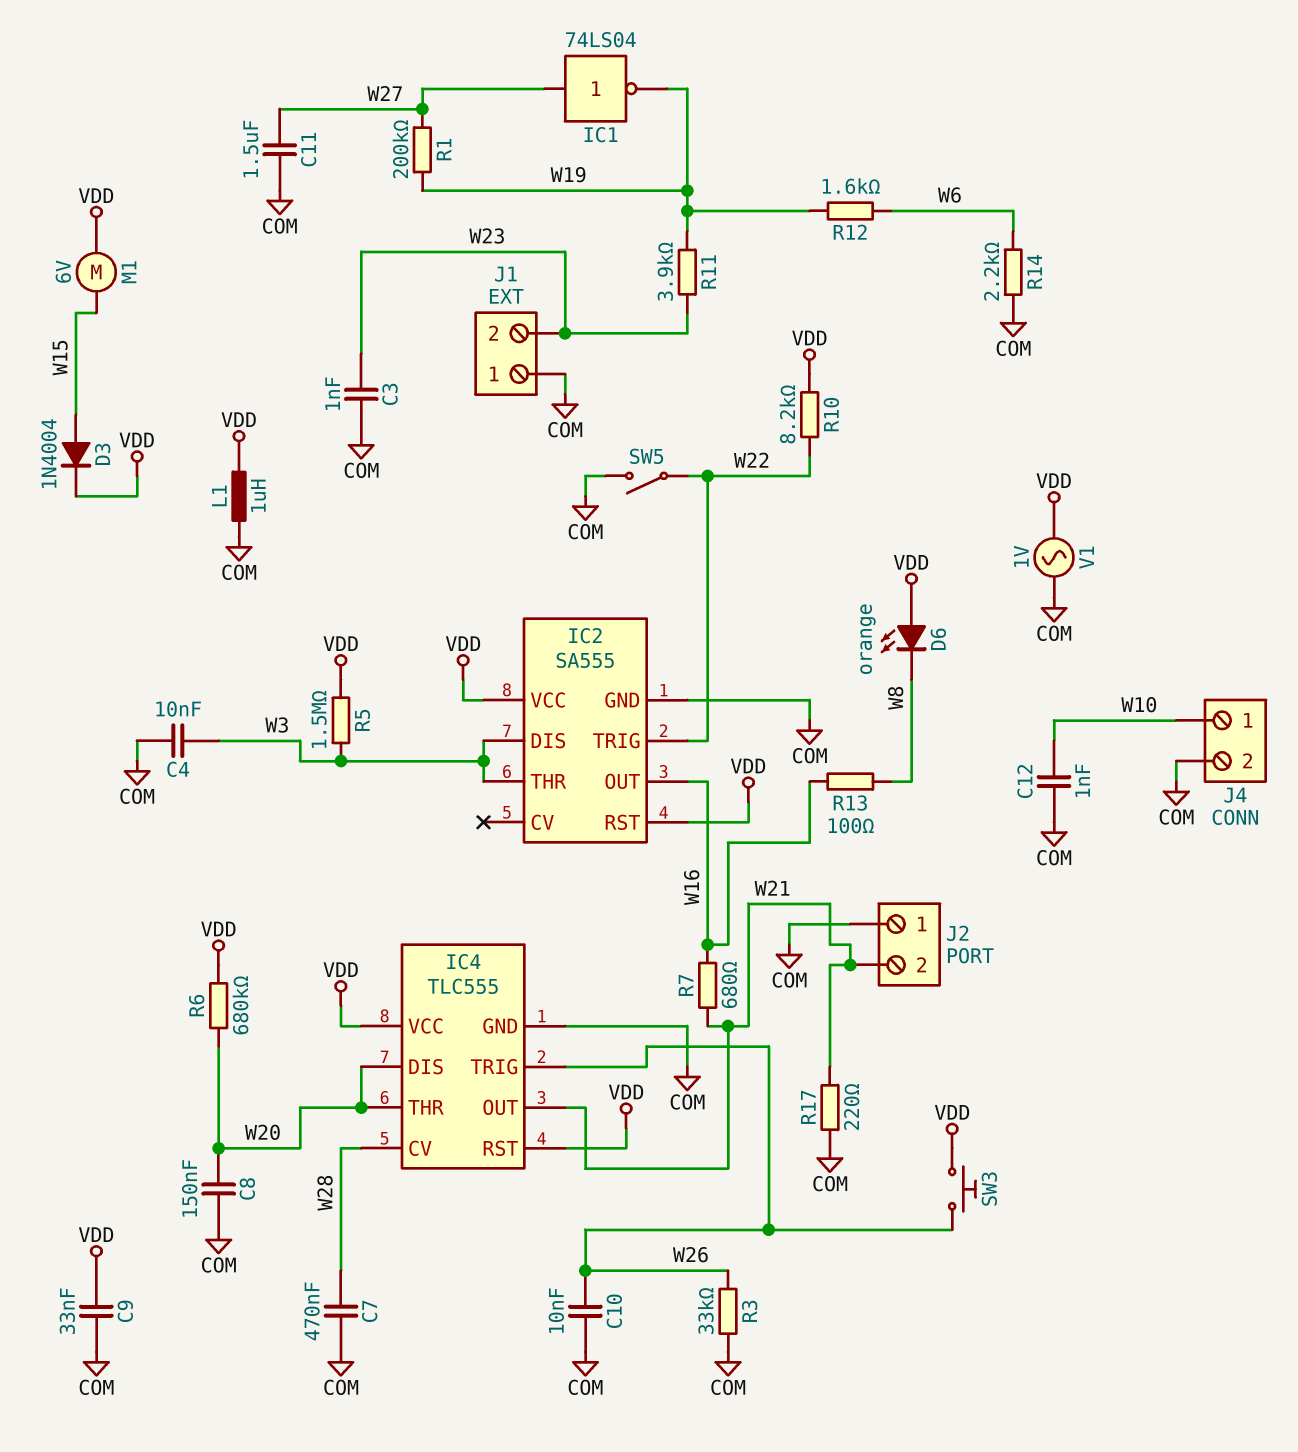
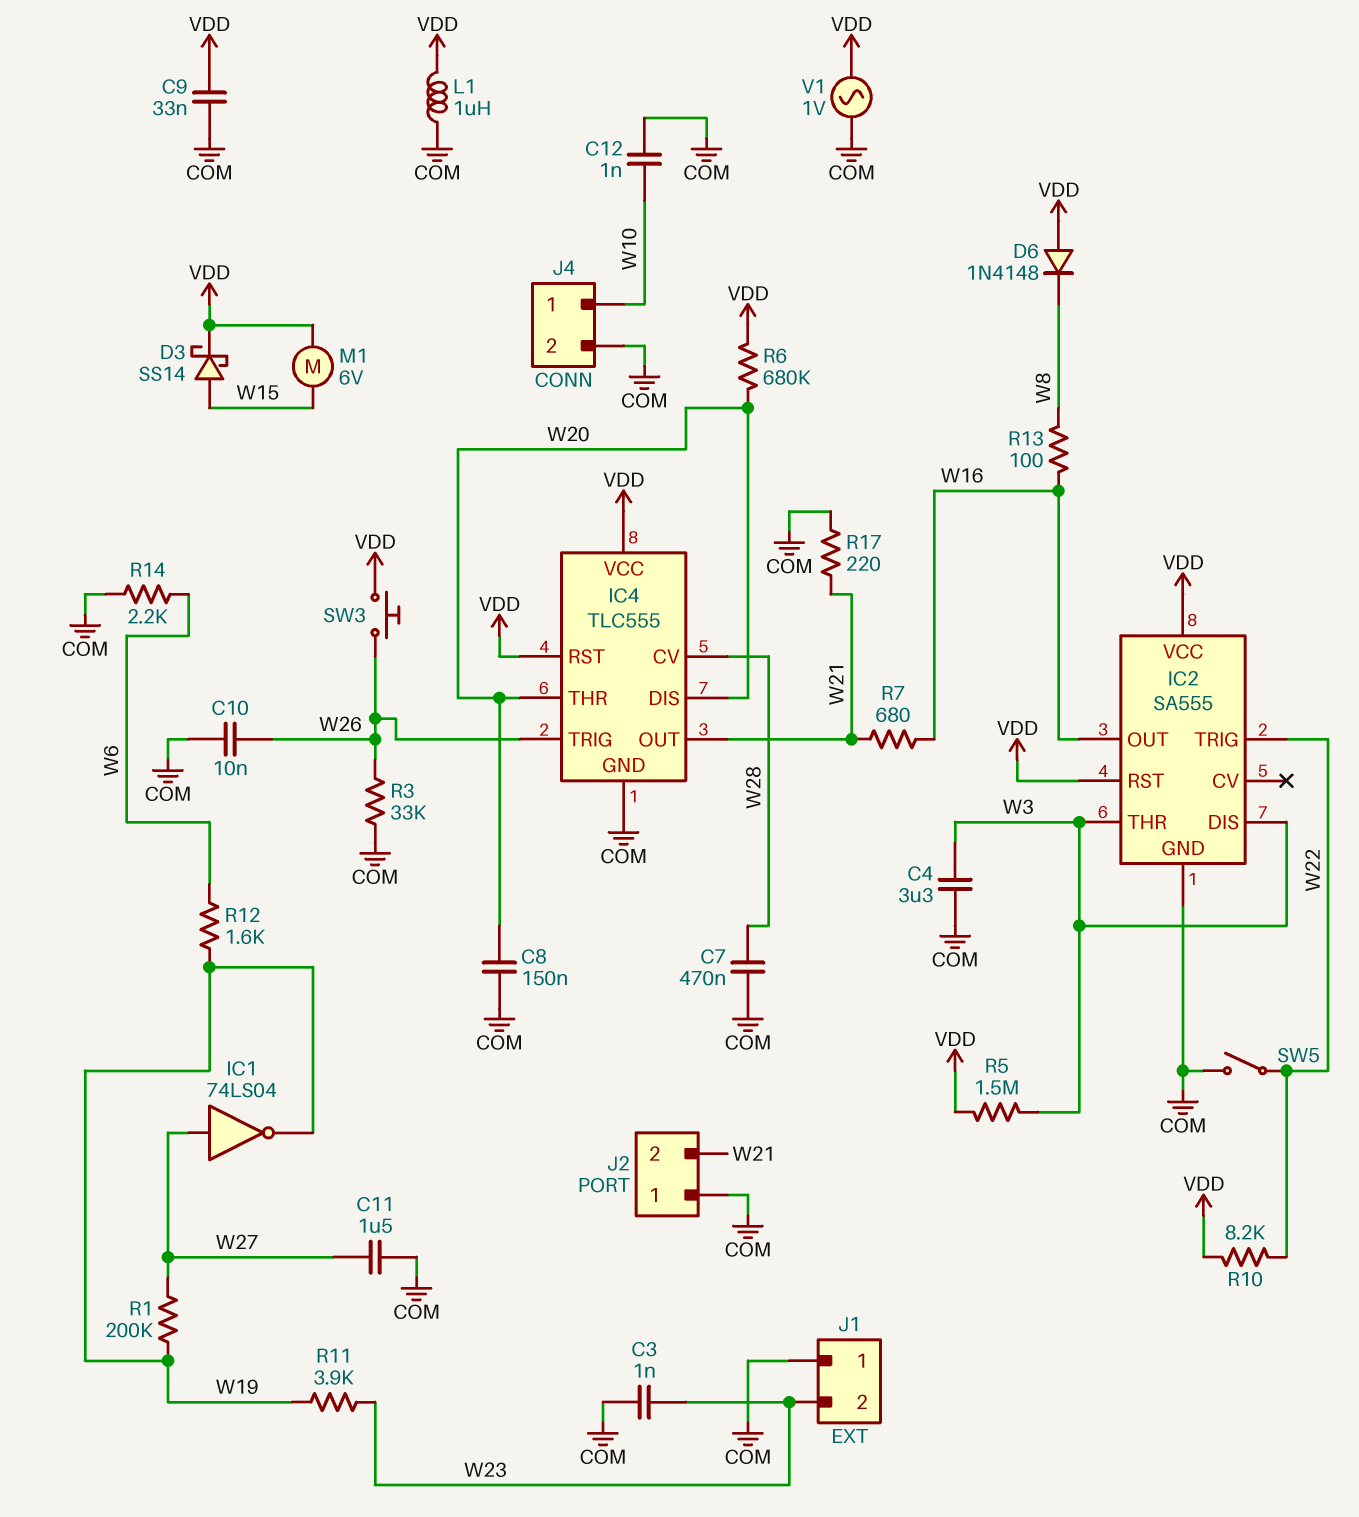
C4: 10nF (COM, W3) -> 3.3uF (COM, W3)
D3: diode 1N4004 (A W15, K VDD) -> schottky SS14 (A W15, K VDD)
D6: LED orange (A VDD, K W8) -> diode 1N4148 (A VDD, K W8)

